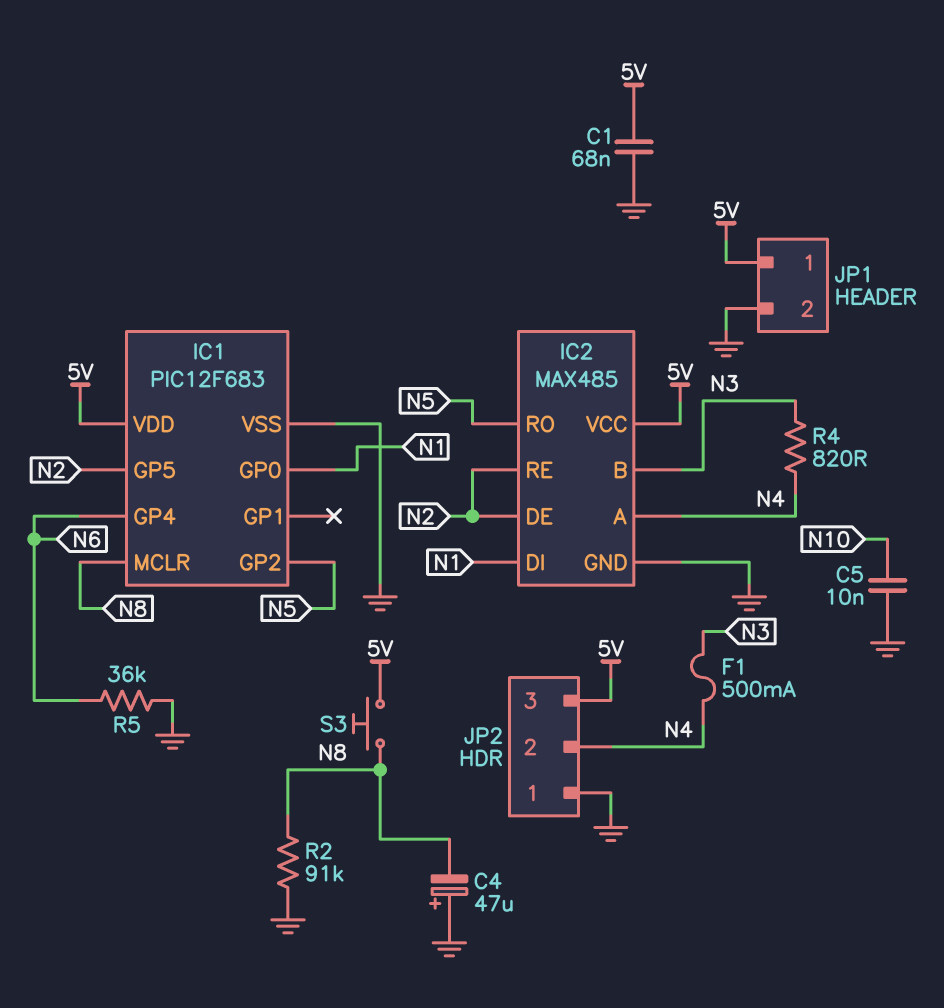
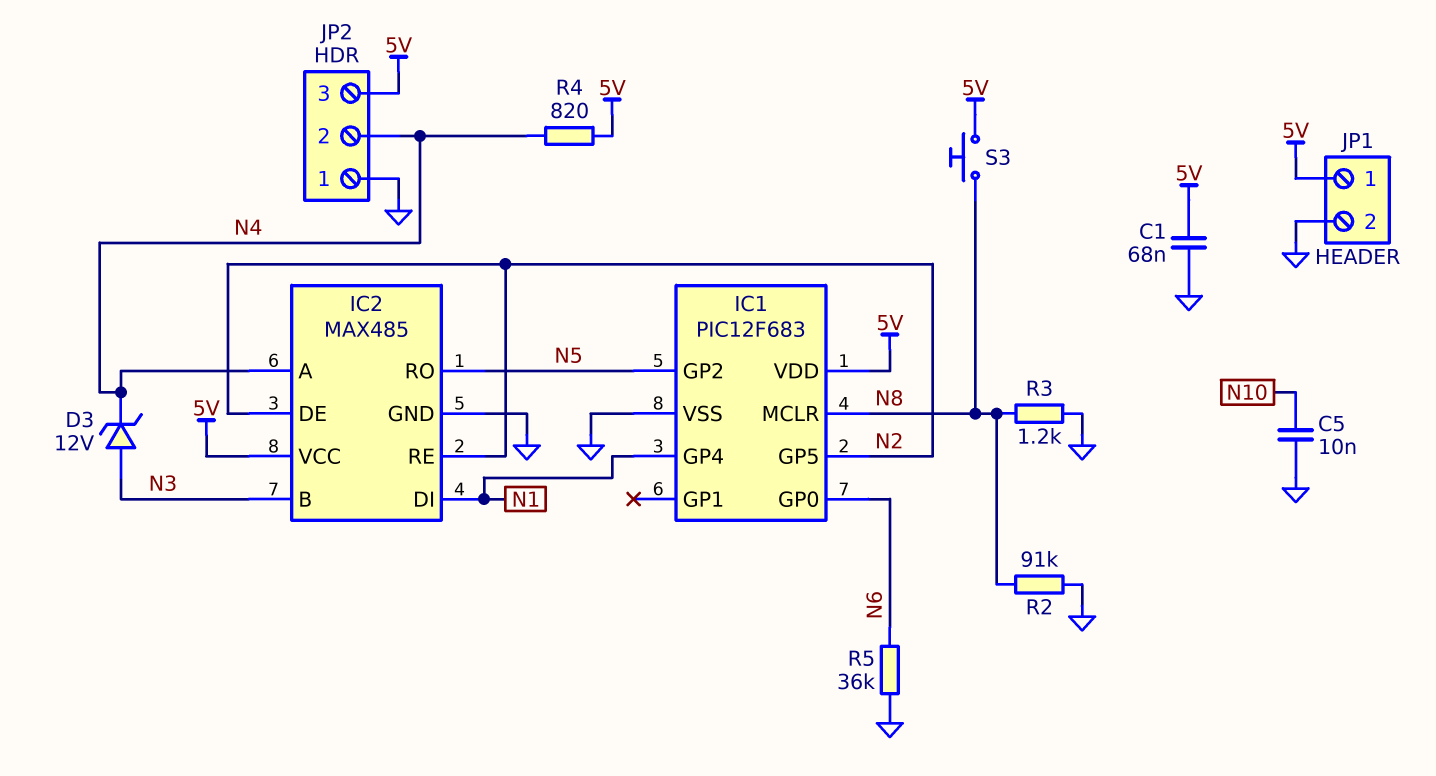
C4: 47uF (plus GND, minus N8) -> none
D3: none -> zener 12V (A N3, K N4)
F1: 500mA (N3, N4) -> none
IC1 pin GP0: N1 -> N6
IC1 pin GP4: N6 -> N1
R3: none -> 1.2k (GND, N8)
R4: 820 (N3, N4) -> 820 (5V, N4)

